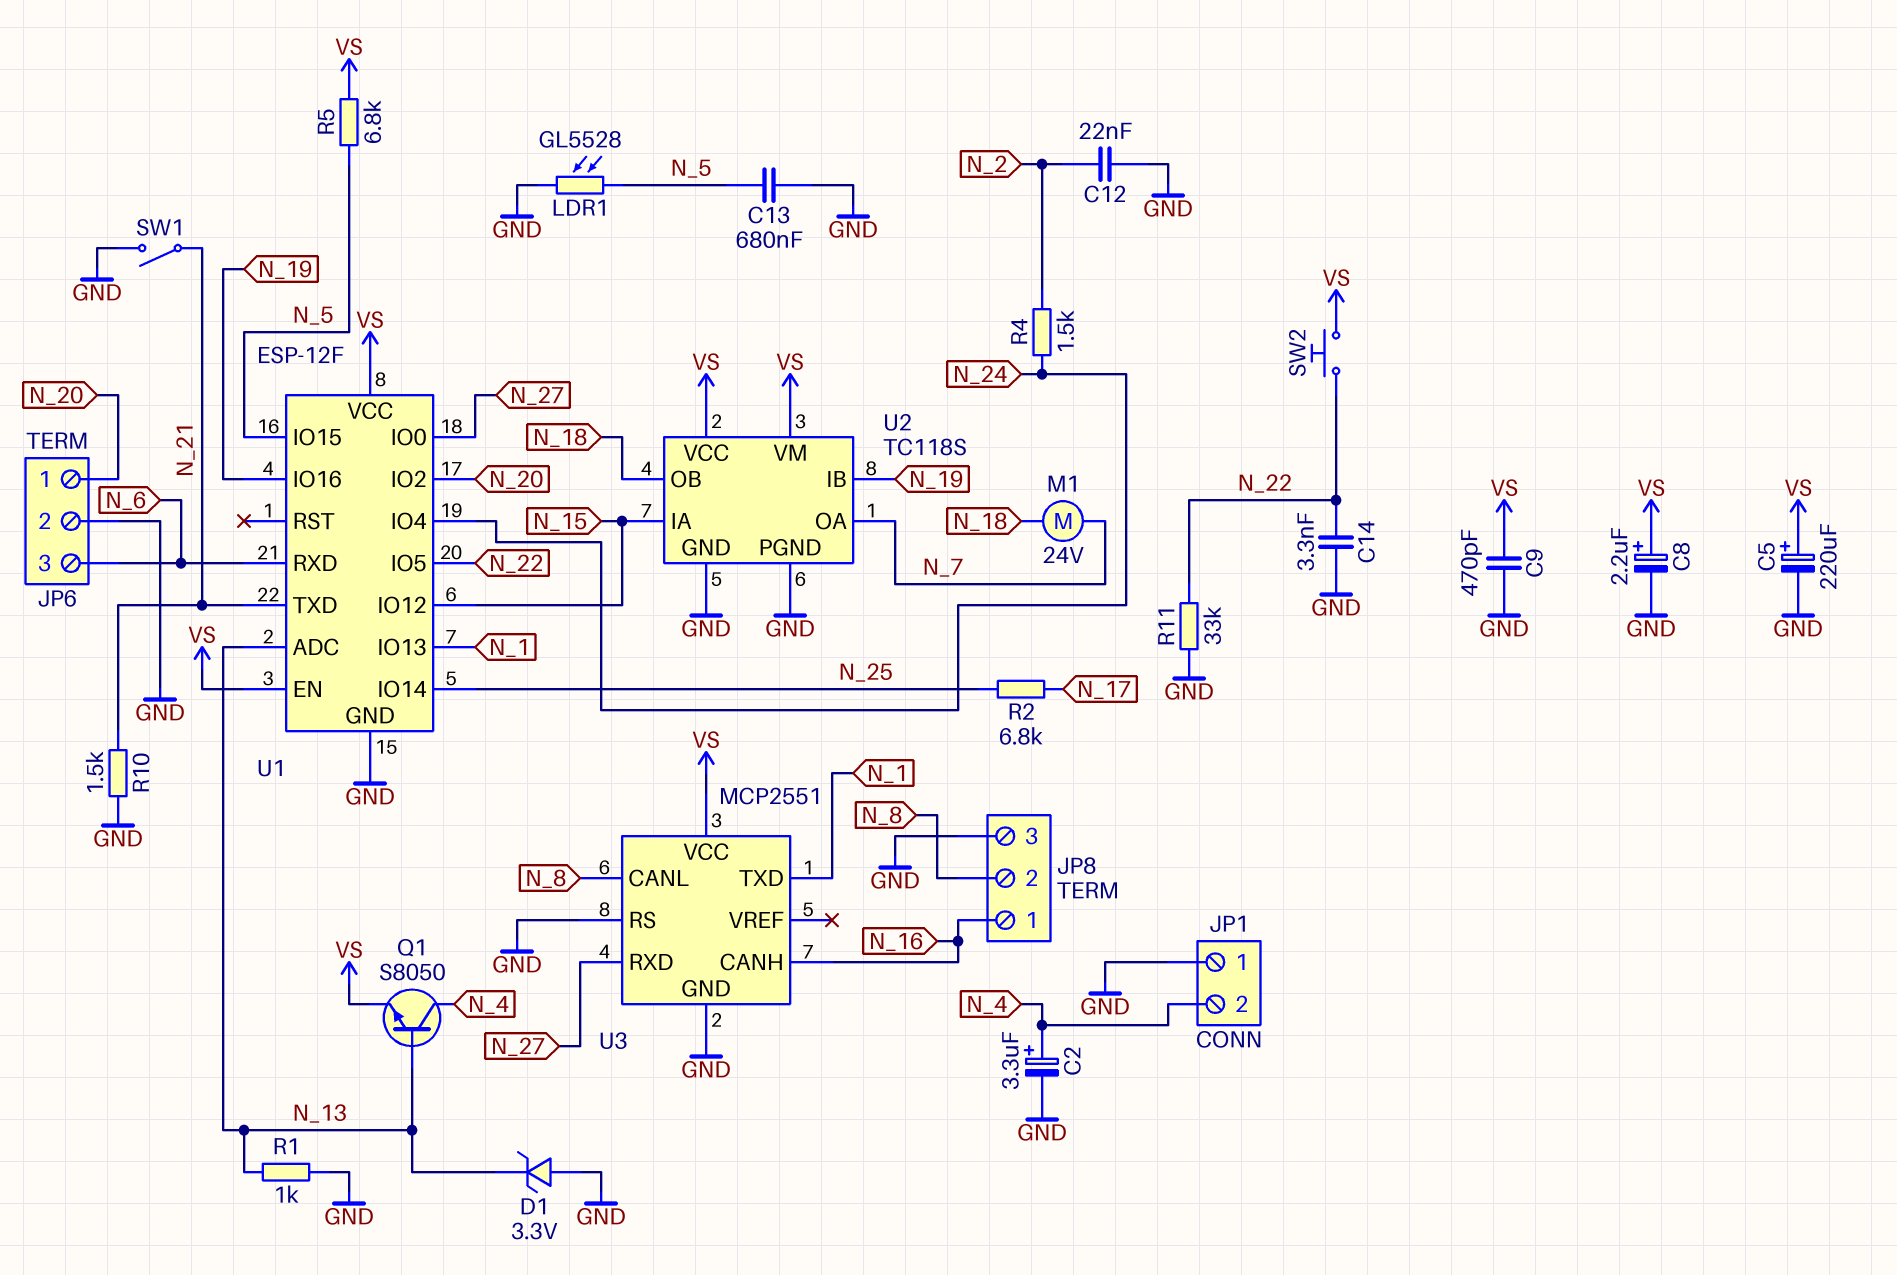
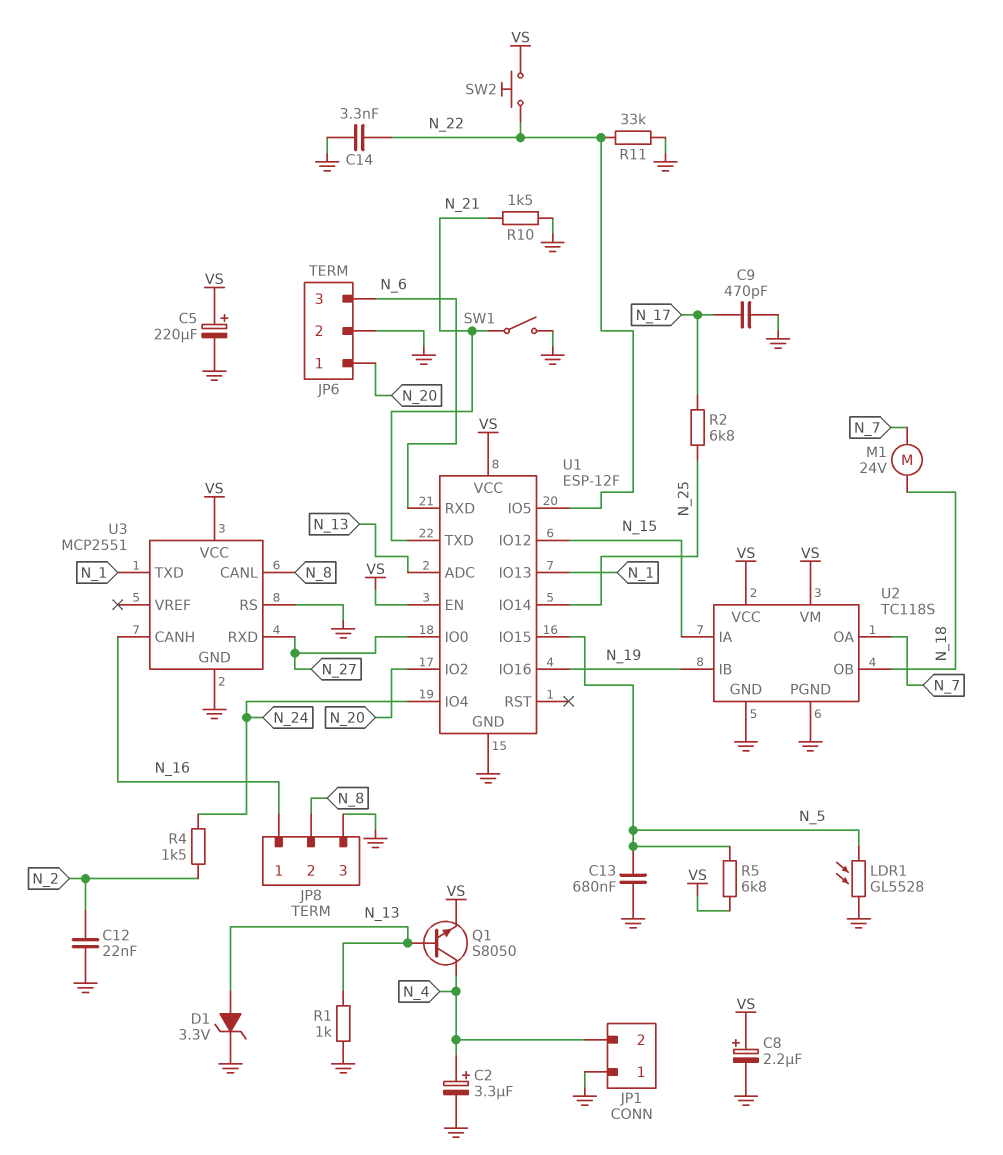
C9: 470pF (GND, VS) -> 470pF (GND, N_17)
D1: zener 3.3V (A GND, K N_13) -> zener 3.3V (A N_13, K GND)

